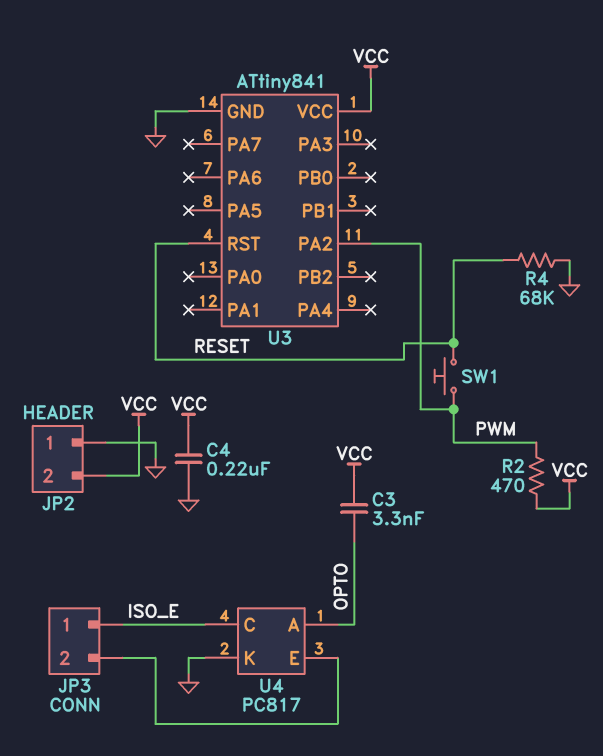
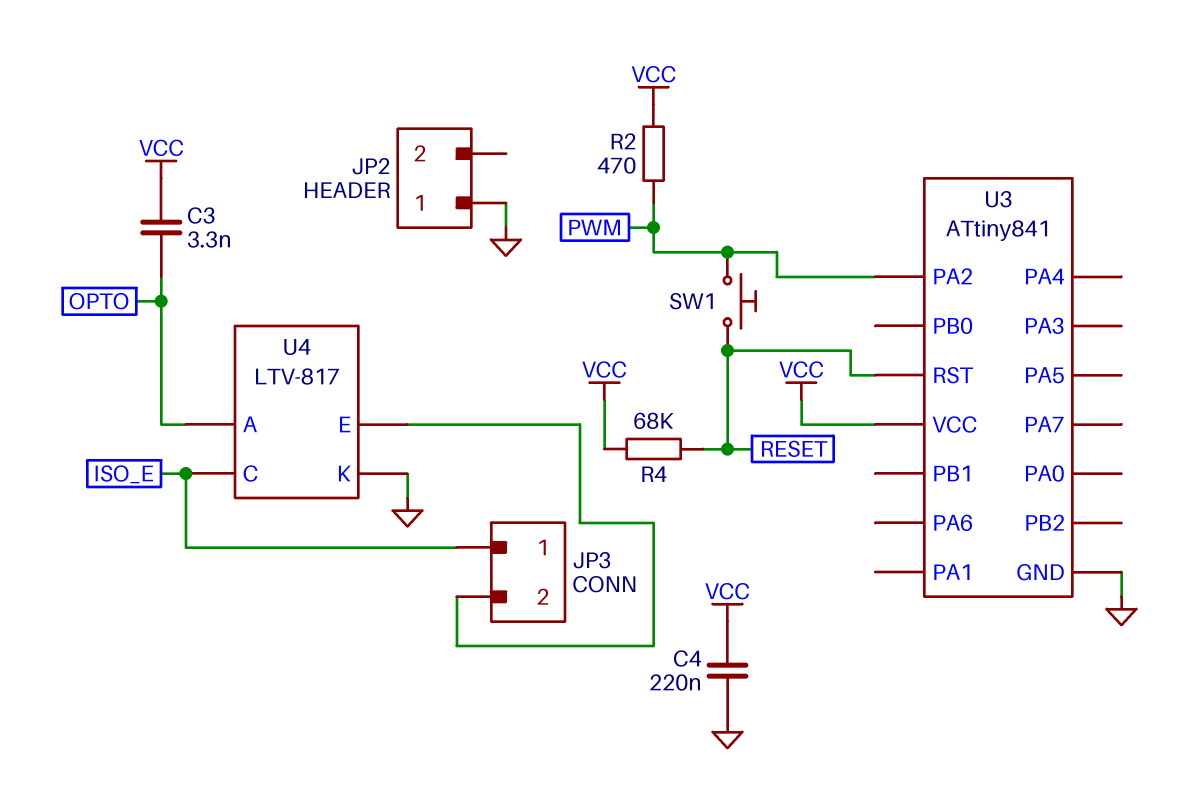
JP2 pin 2: VCC -> none
R4: 68k (GND, RESET) -> 68k (RESET, VCC)
U4: PC817 -> LTV-817

